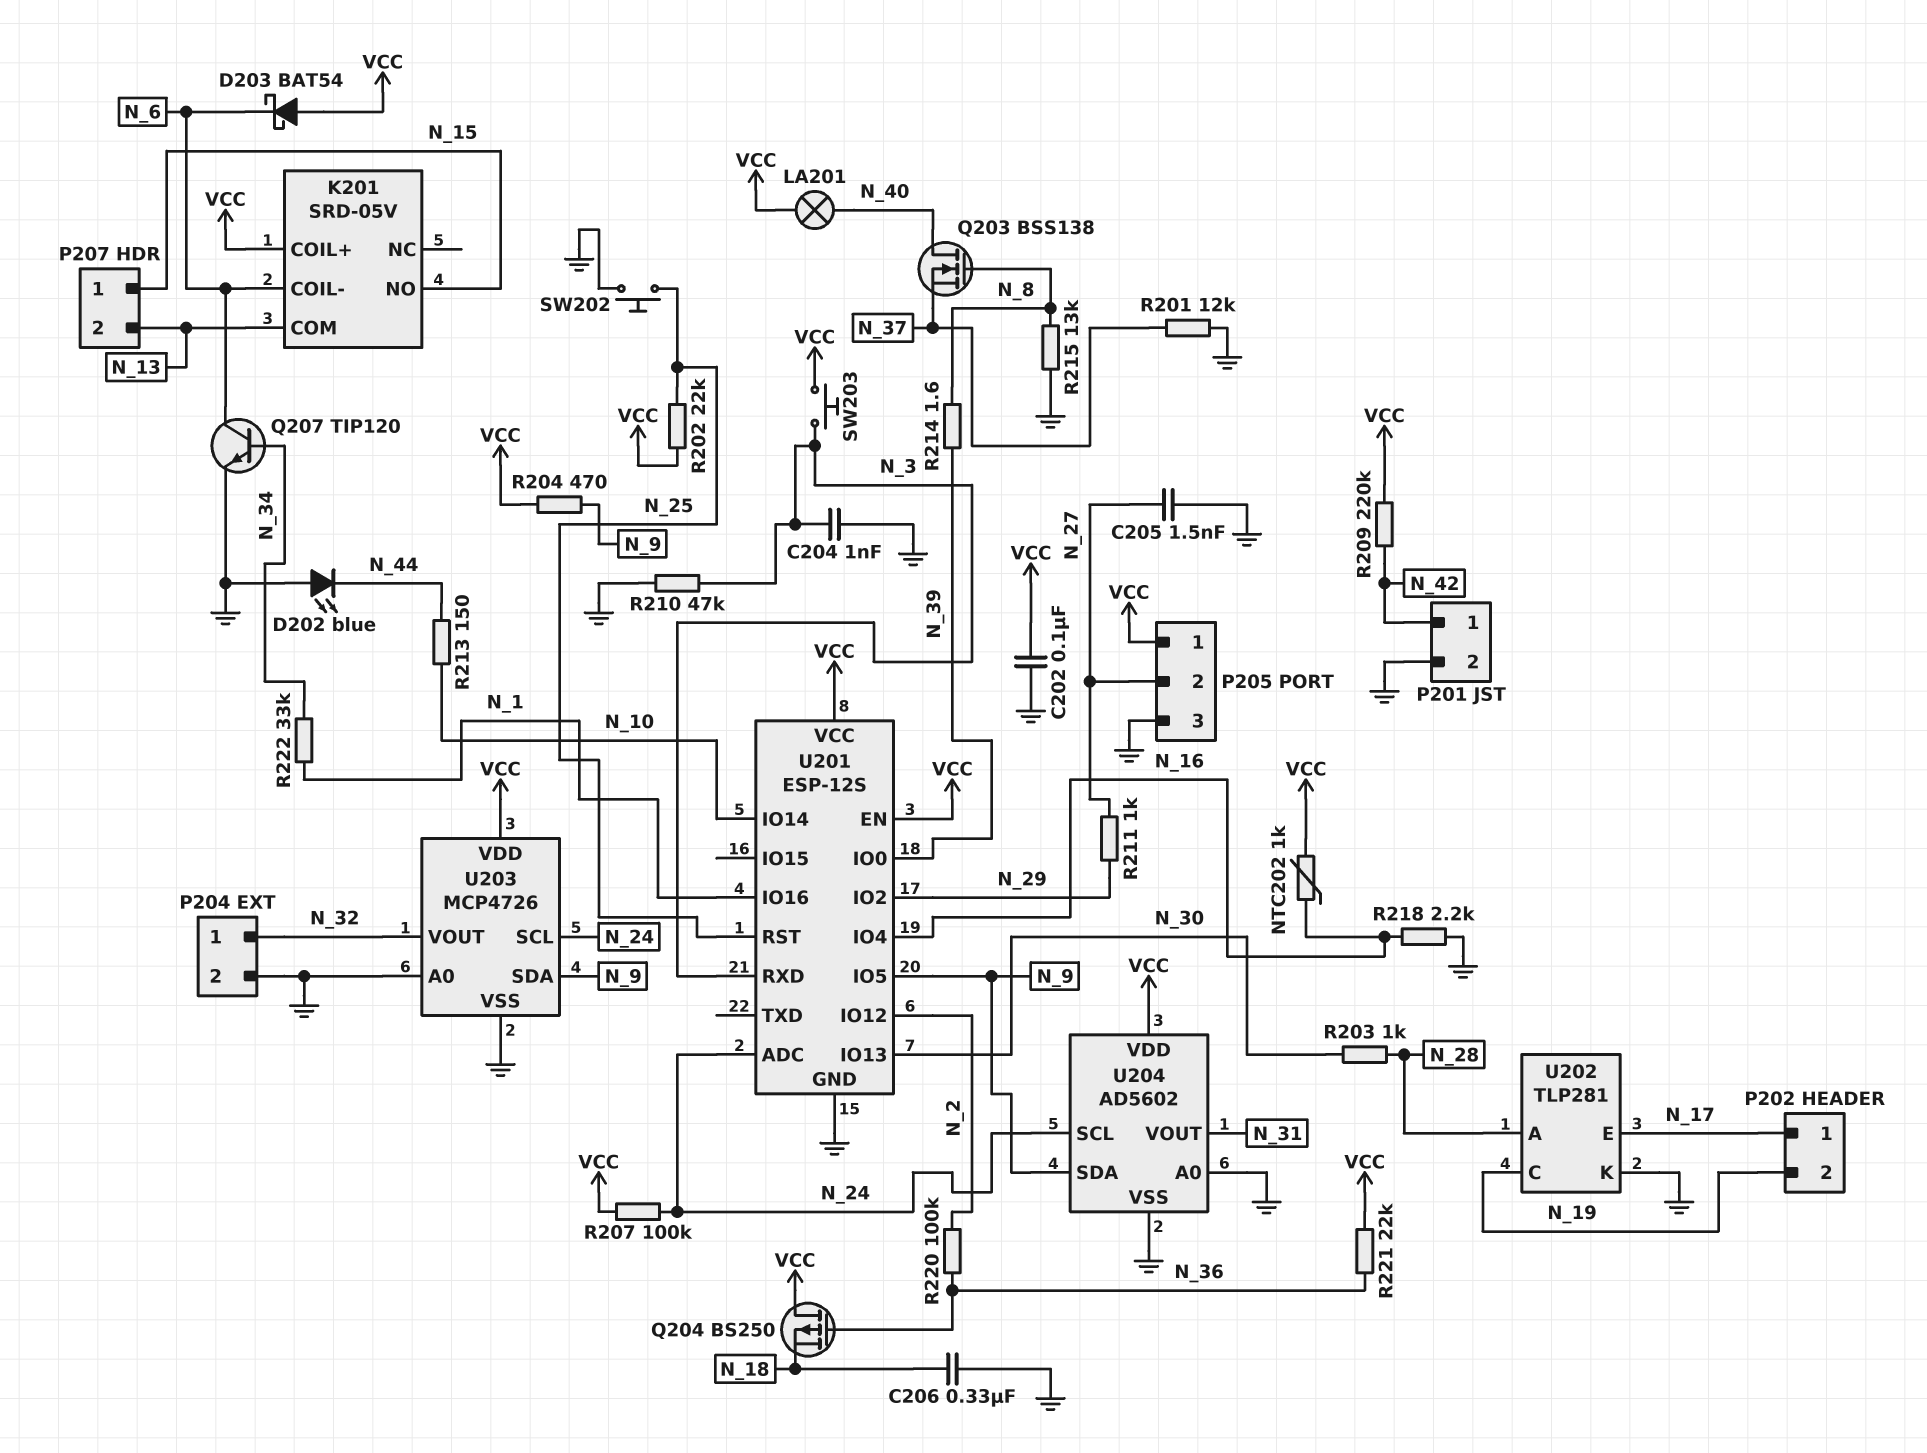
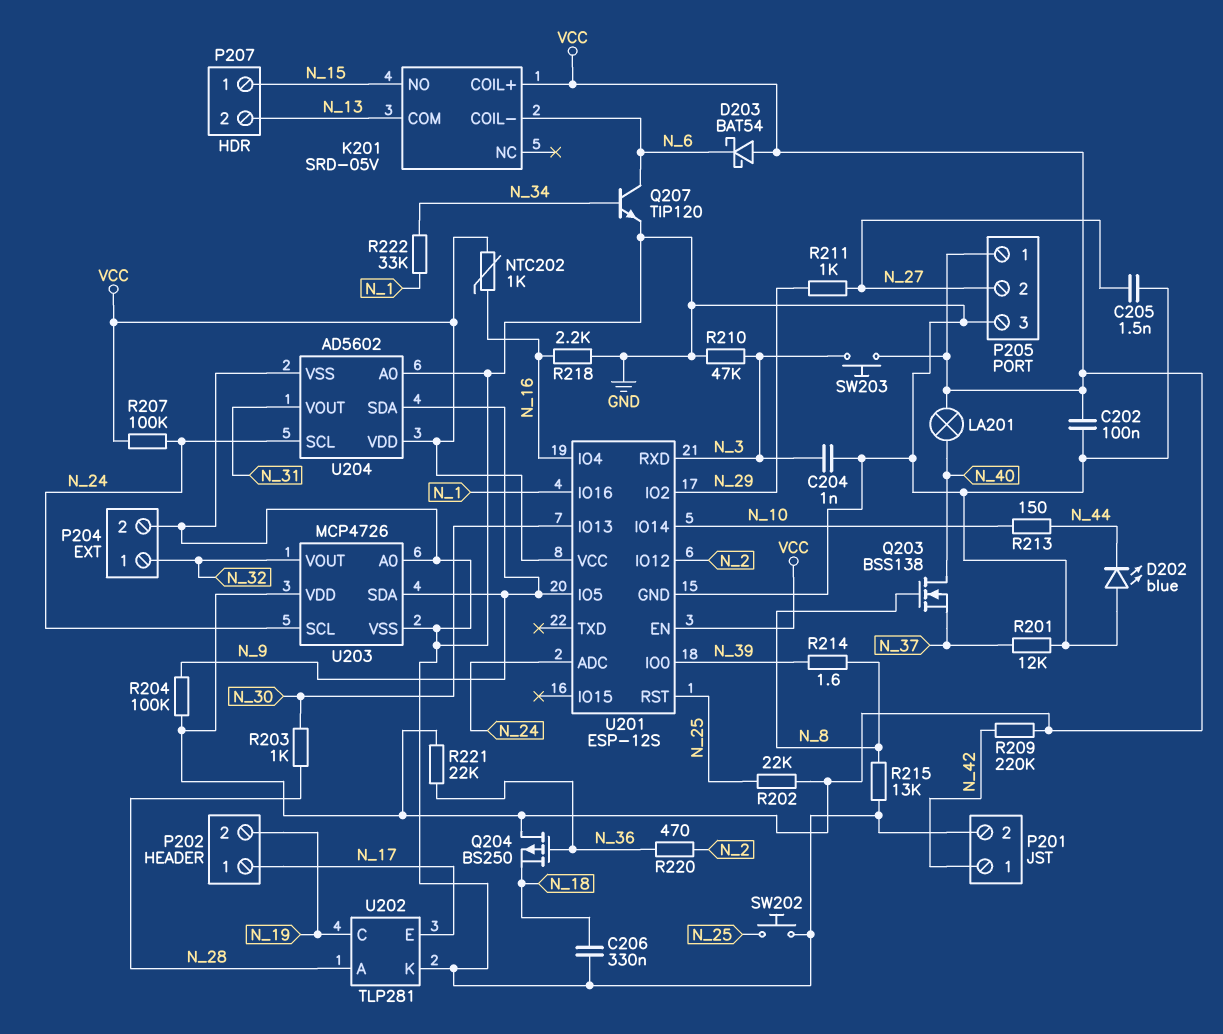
R204: 470 (N_9, VCC) -> 100k (N_9, VCC)
R220: 100k (N_2, N_36) -> 470 (N_2, N_36)

